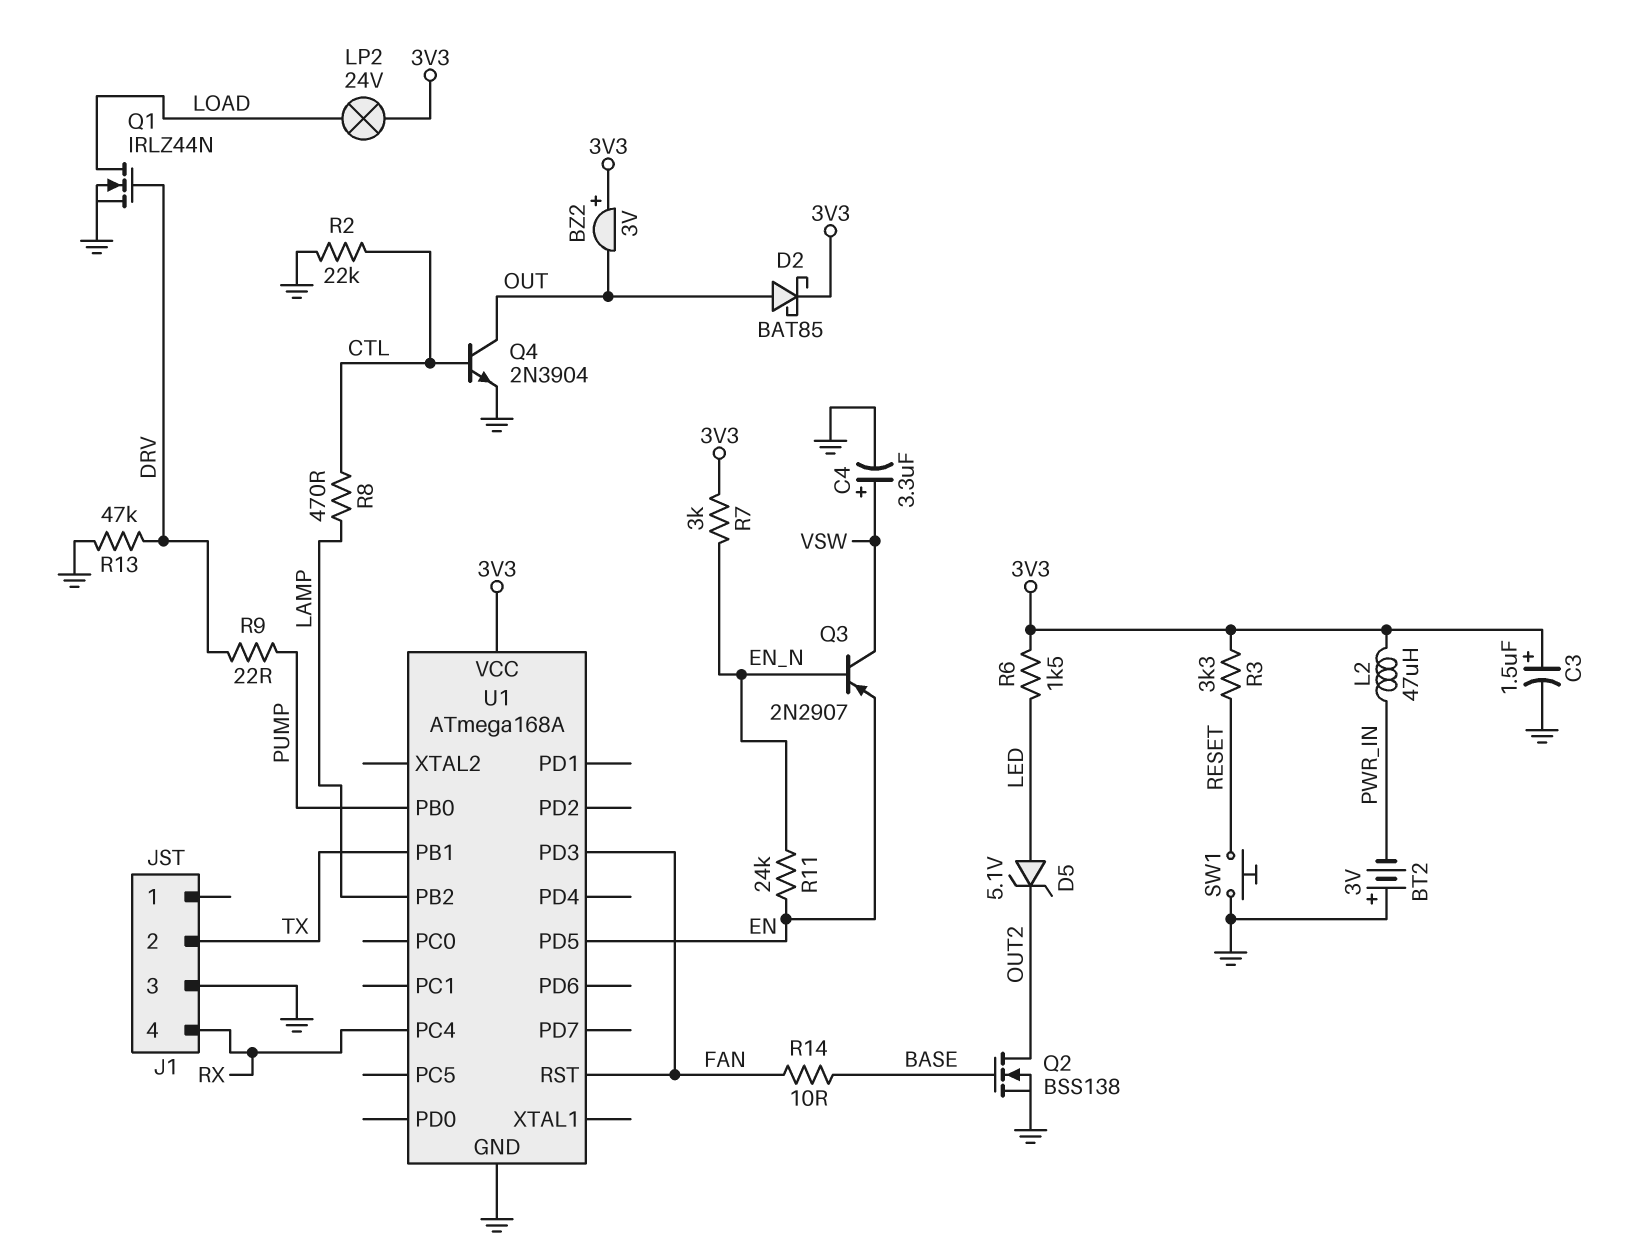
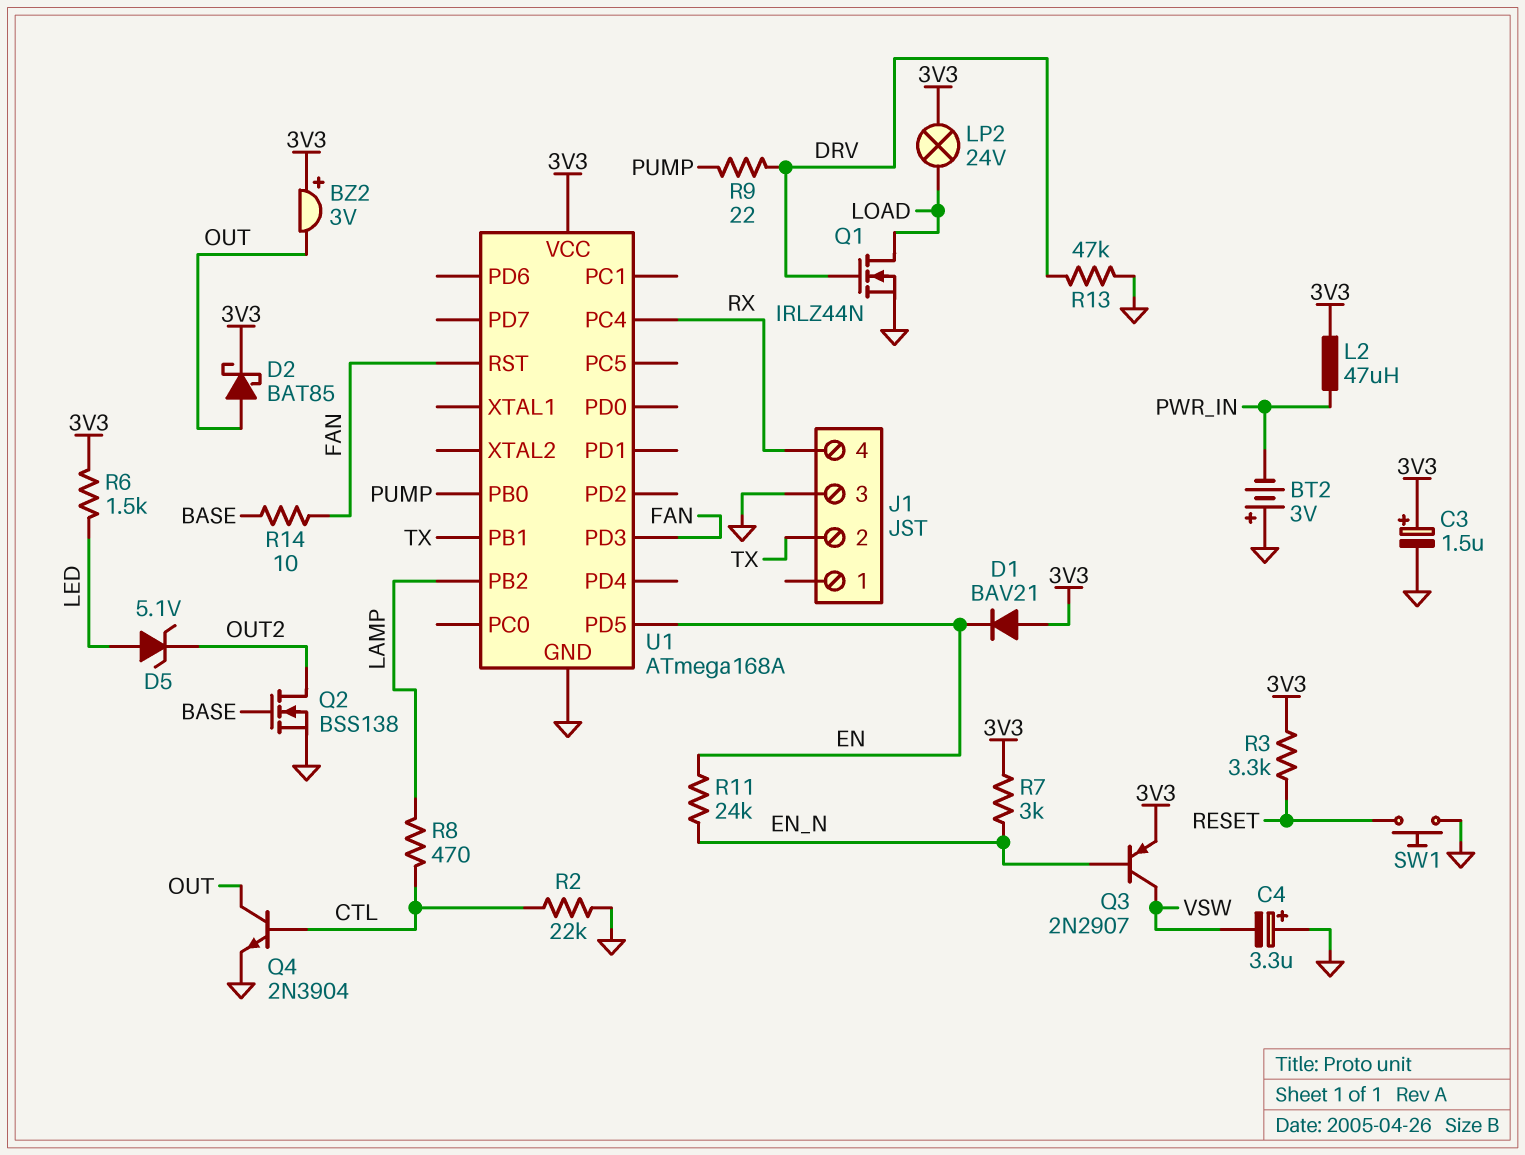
C4: 3.3uF (plus VSW, minus GND) -> 3.3uF (plus GND, minus VSW)
D1: none -> diode BAV21 (A 3V3, K EN)
Q3: PNP 2N2907 (B EN_N, C VSW, E EN) -> PNP 2N2907 (B EN_N, C VSW, E 3V3)

